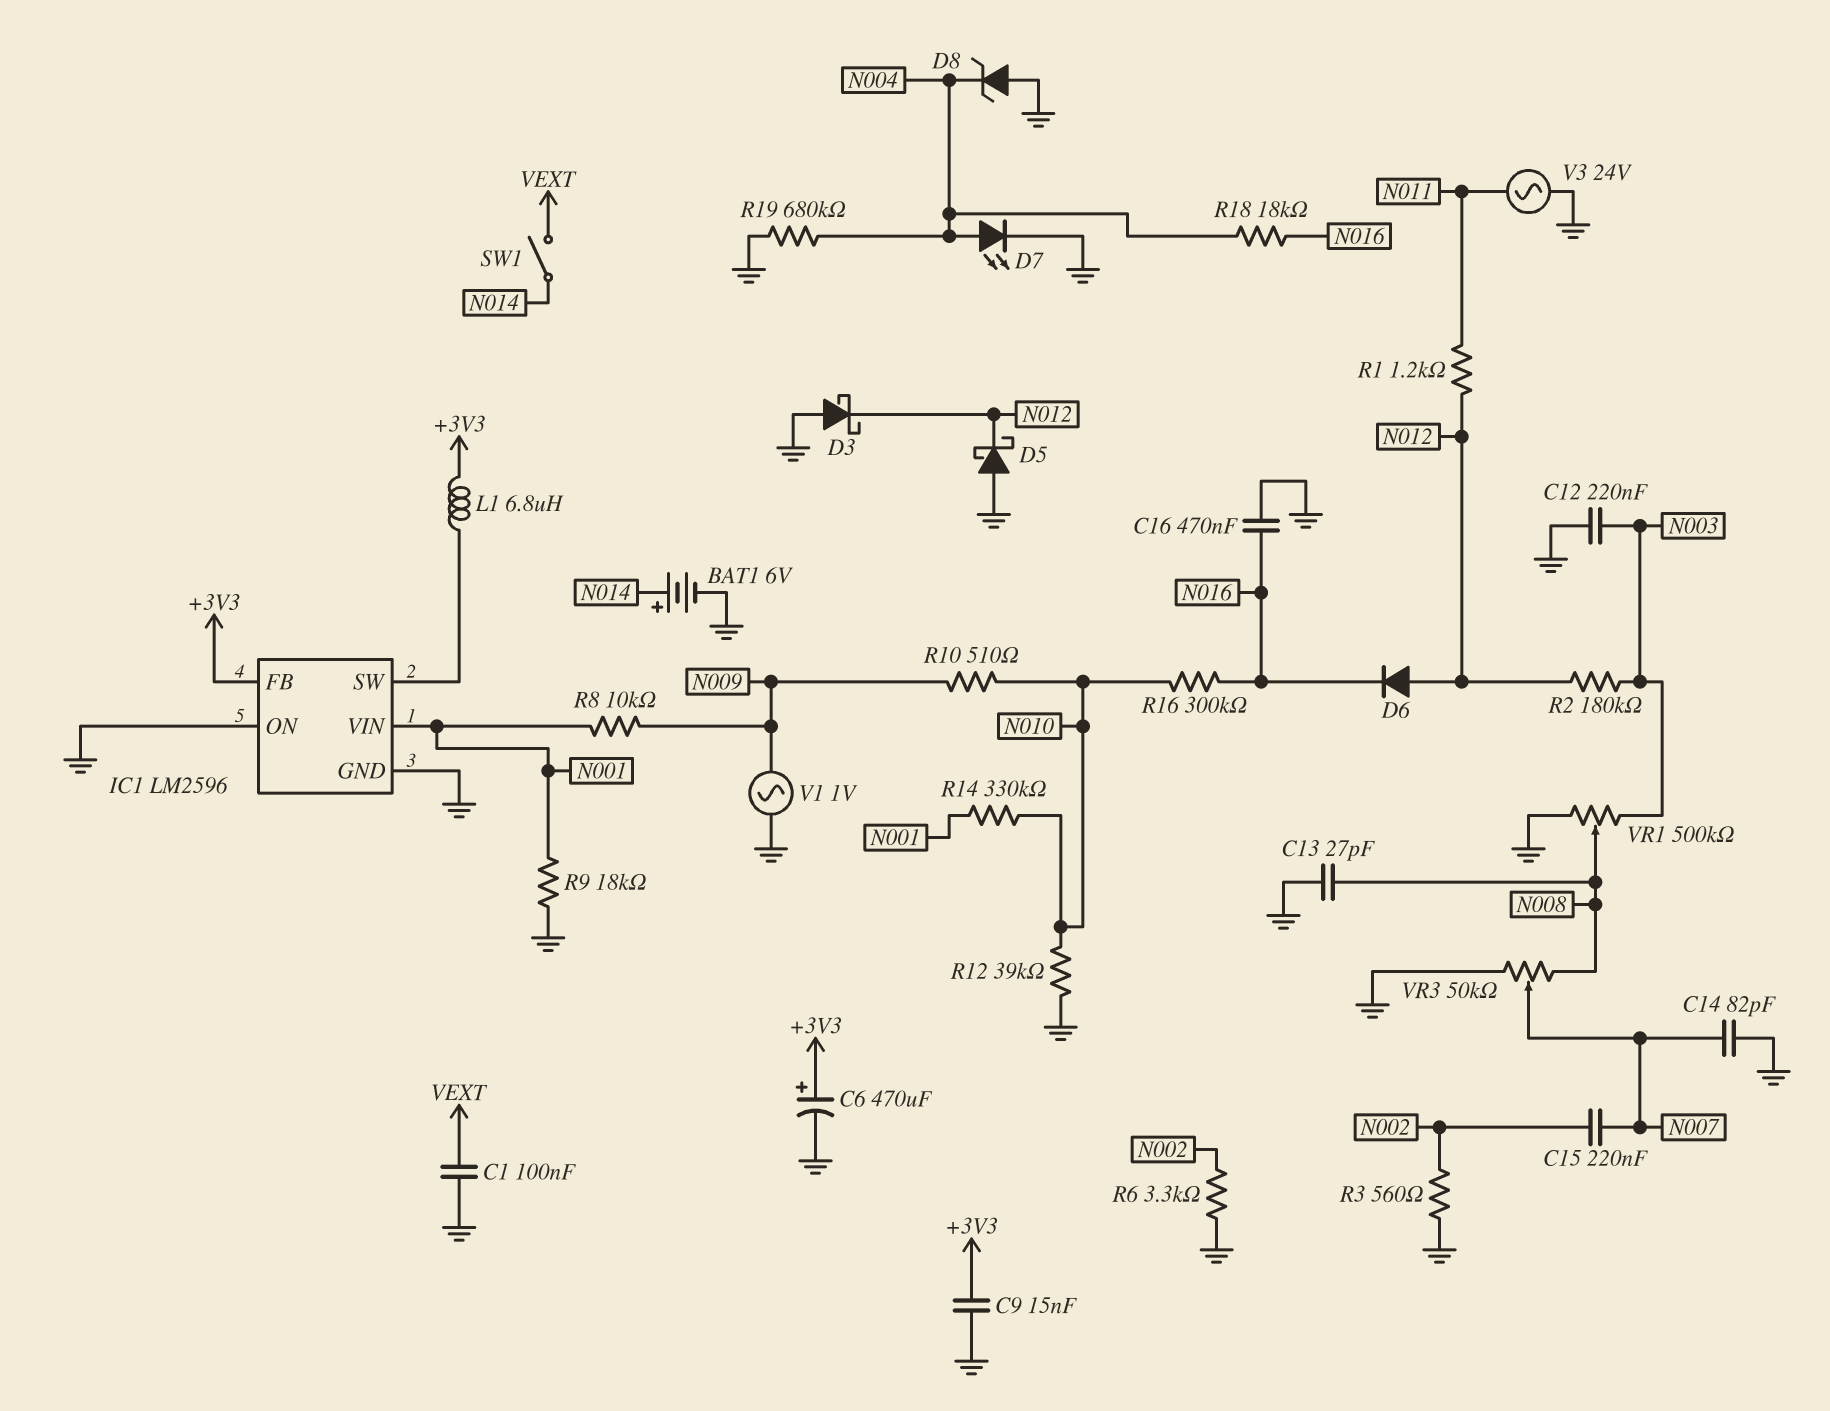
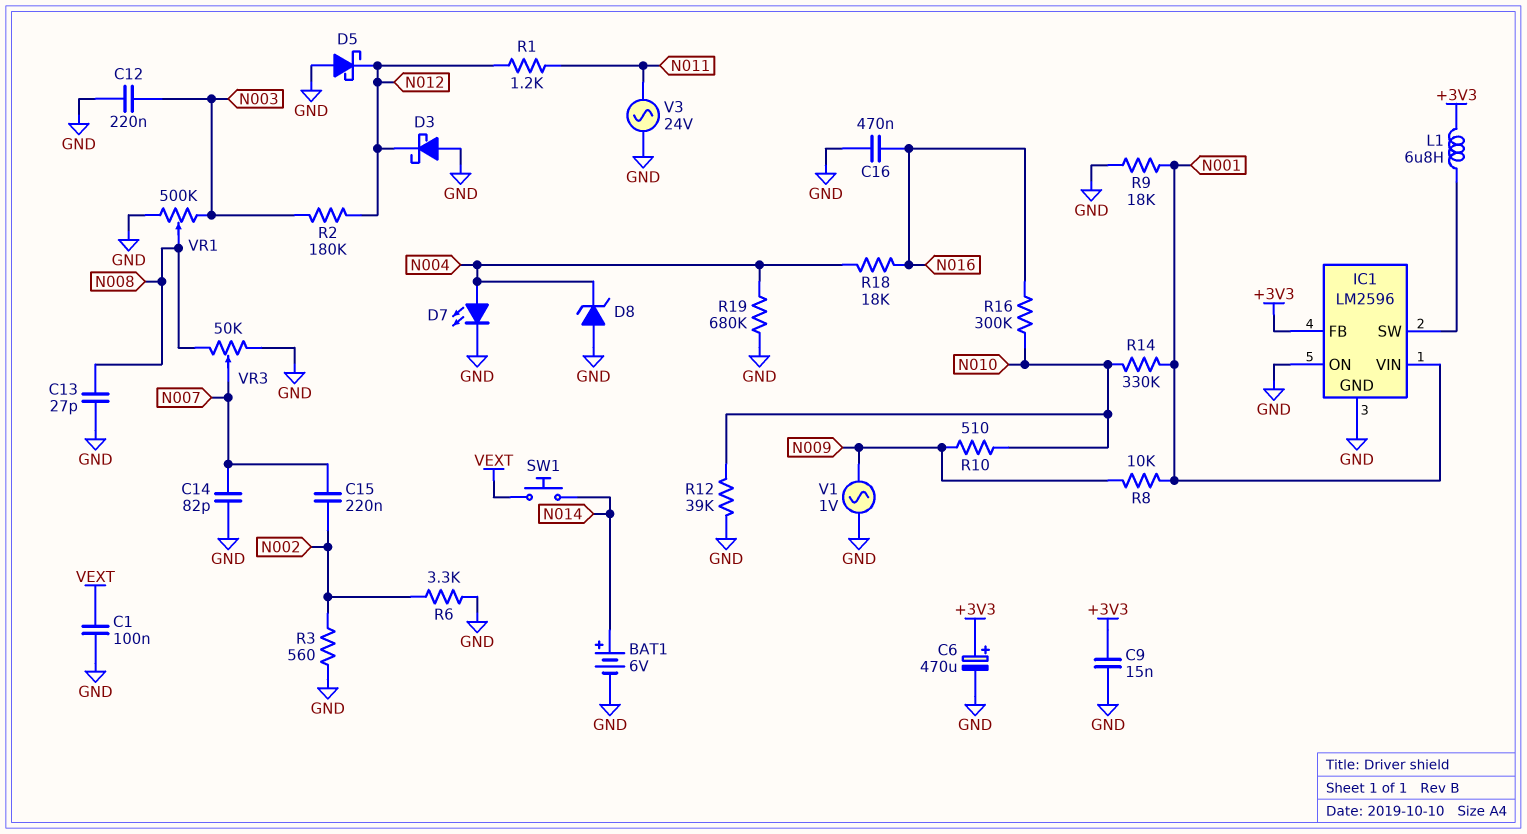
D6: diode (A N012, K N016) -> none
SW1: switch (N014, VEXT) -> button (N014, VEXT)

